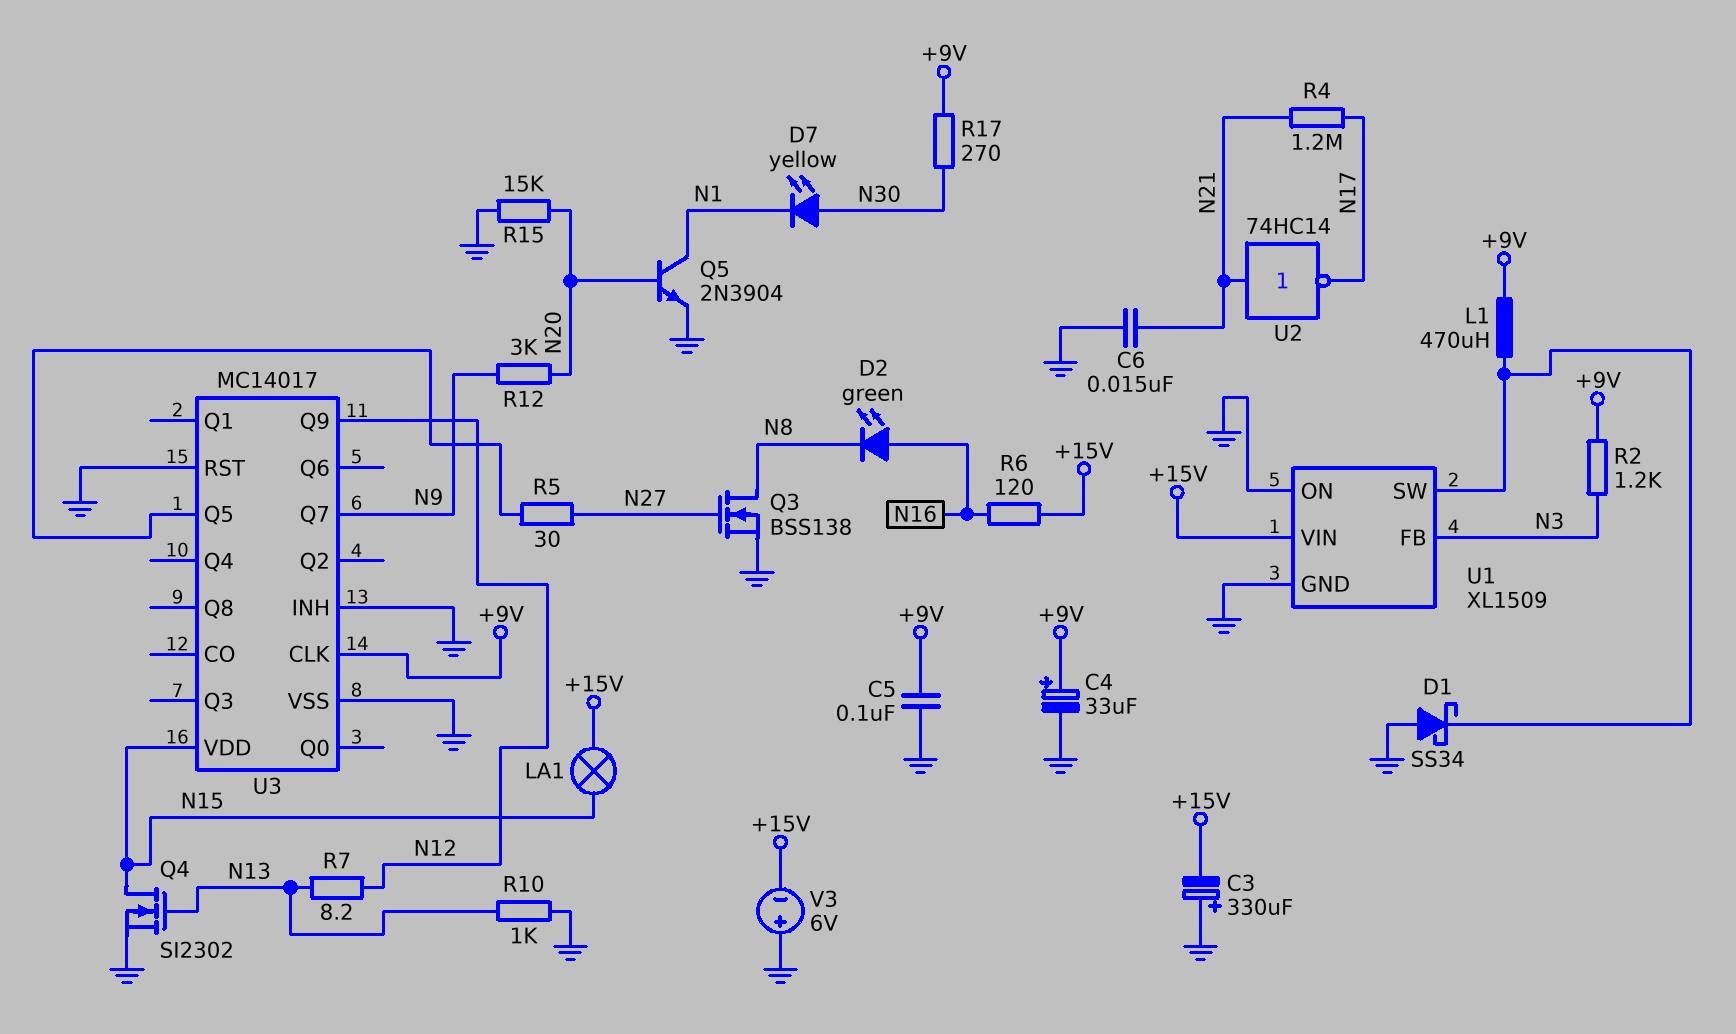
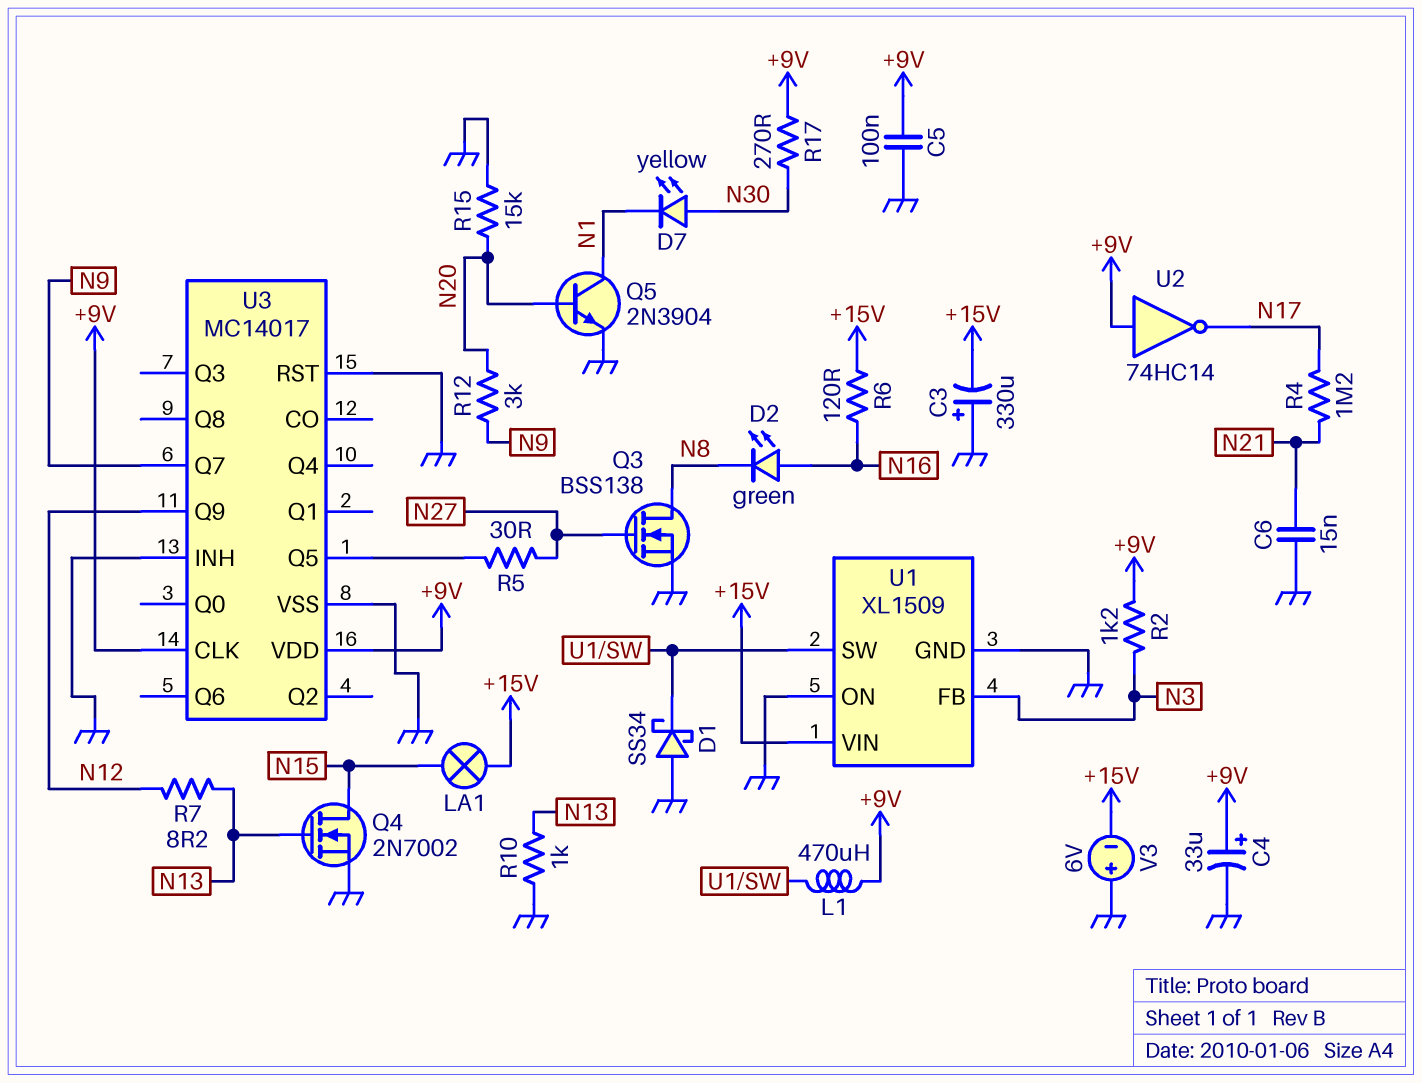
Q4: NMOS SI2302 (G N13, D N15, S GND) -> NMOS 2N7002 (G N13, D N15, S GND)
U2: NOT 74HC14 (in N21, out N17) -> NOT 74HC14 (in +9V, out N17)
U3 pin VDD: N15 -> +9V

